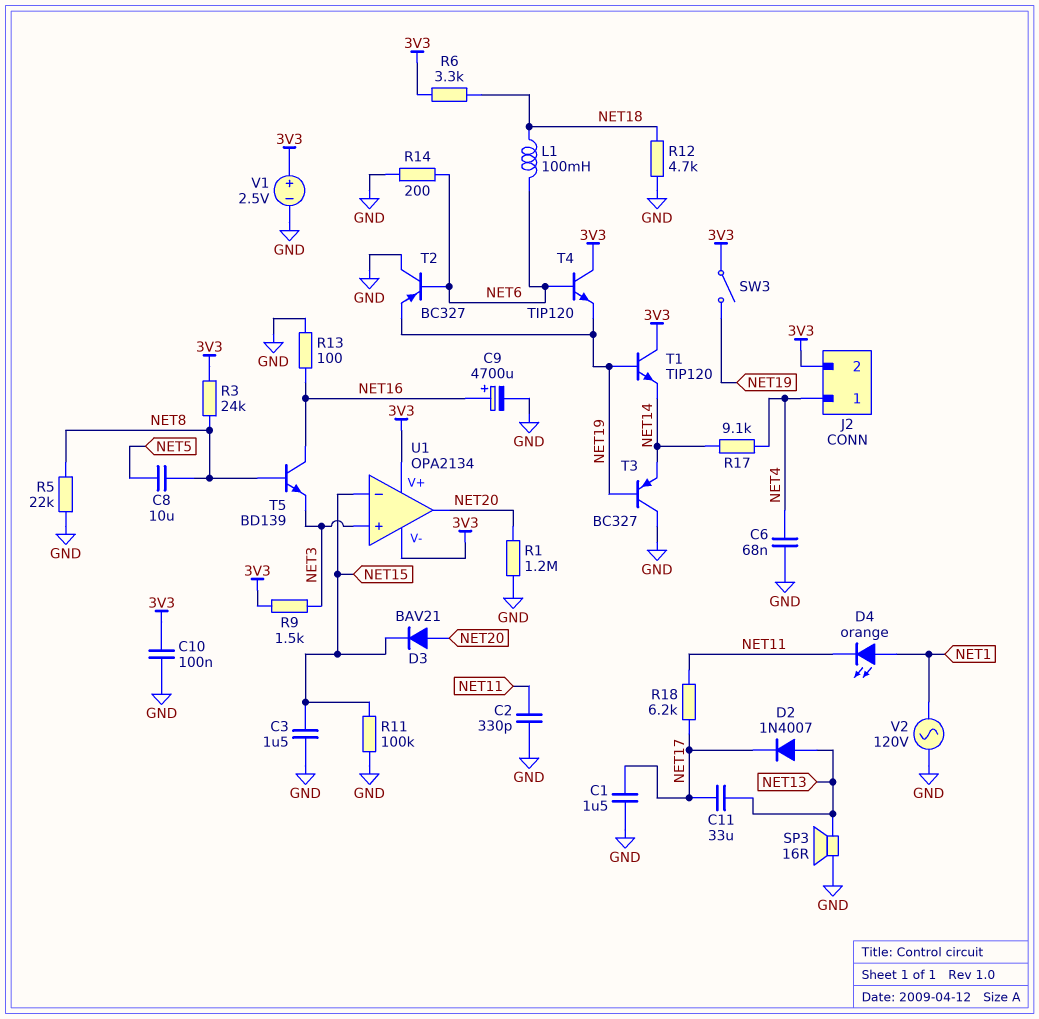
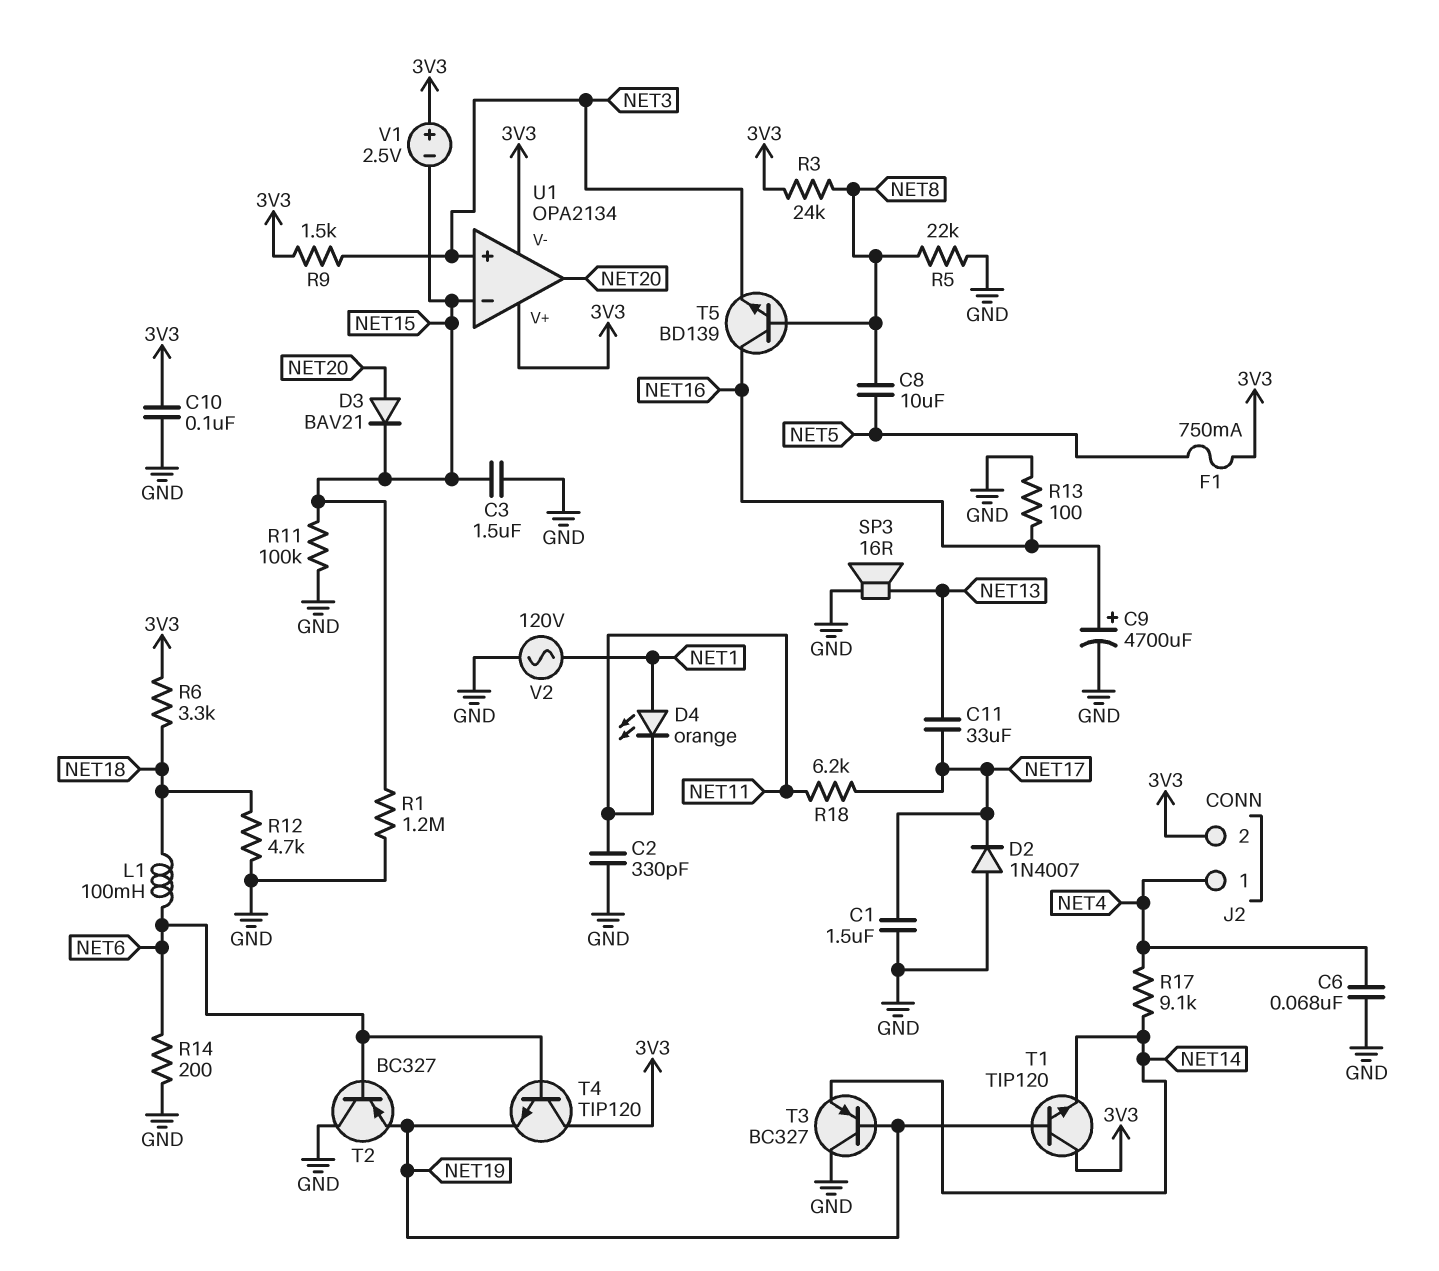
D2: diode 1N4007 (A NET13, K NET17) -> diode 1N4007 (A GND, K NET17)
F1: none -> 750mA (3V3, NET5)
R1: 1.2M (GND, NET20) -> 1.2M (GND, NET15)
SW3: switch (3V3, NET19) -> none
V1: 2.5V (plus 3V3, minus GND) -> 2.5V (plus 3V3, minus NET15)

